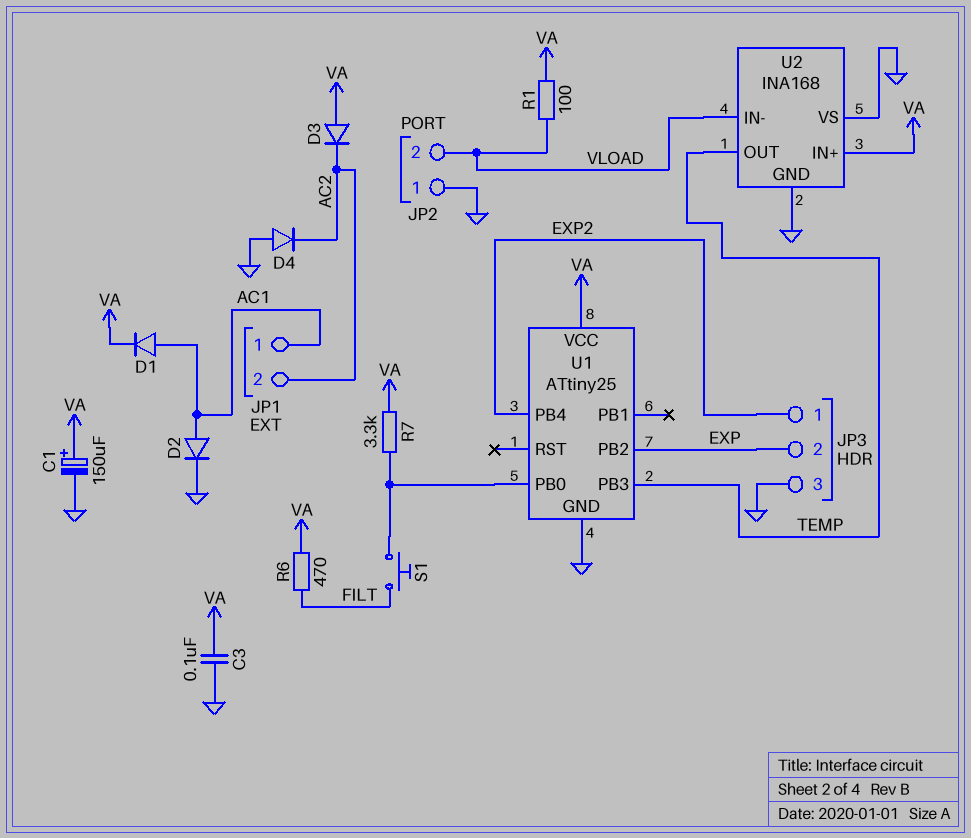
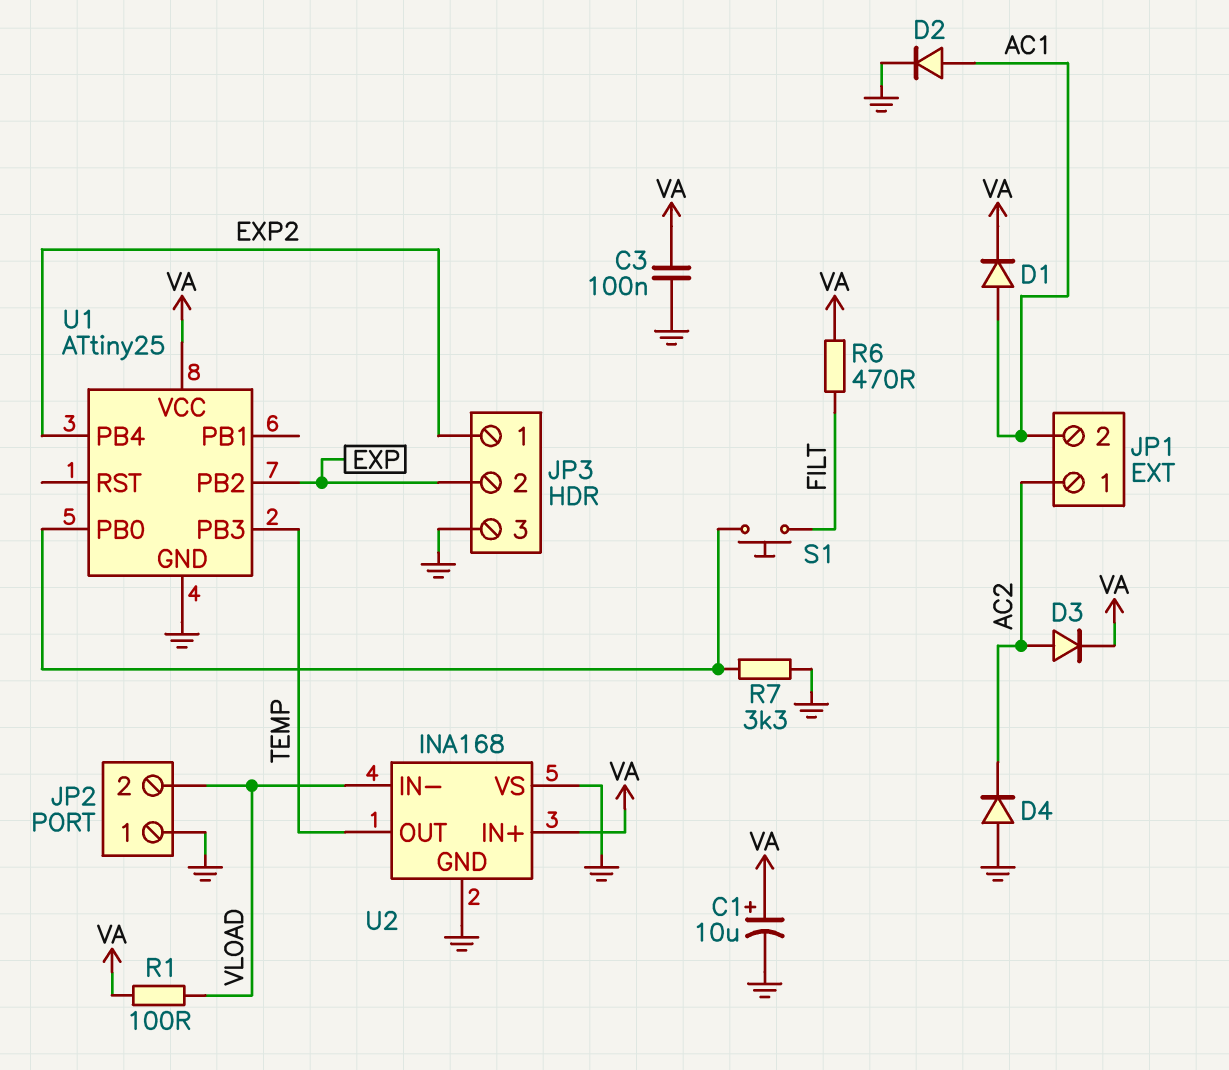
C1: 150uF (plus VA, minus GND) -> 10uF (plus VA, minus GND)
D3: diode (A VA, K AC2) -> diode (A AC2, K VA)
JP1 pin 1: AC1 -> AC2
JP1 pin 2: AC2 -> AC1
R7: 3.3k (U1/PB0, VA) -> 3.3k (GND, U1/PB0)

